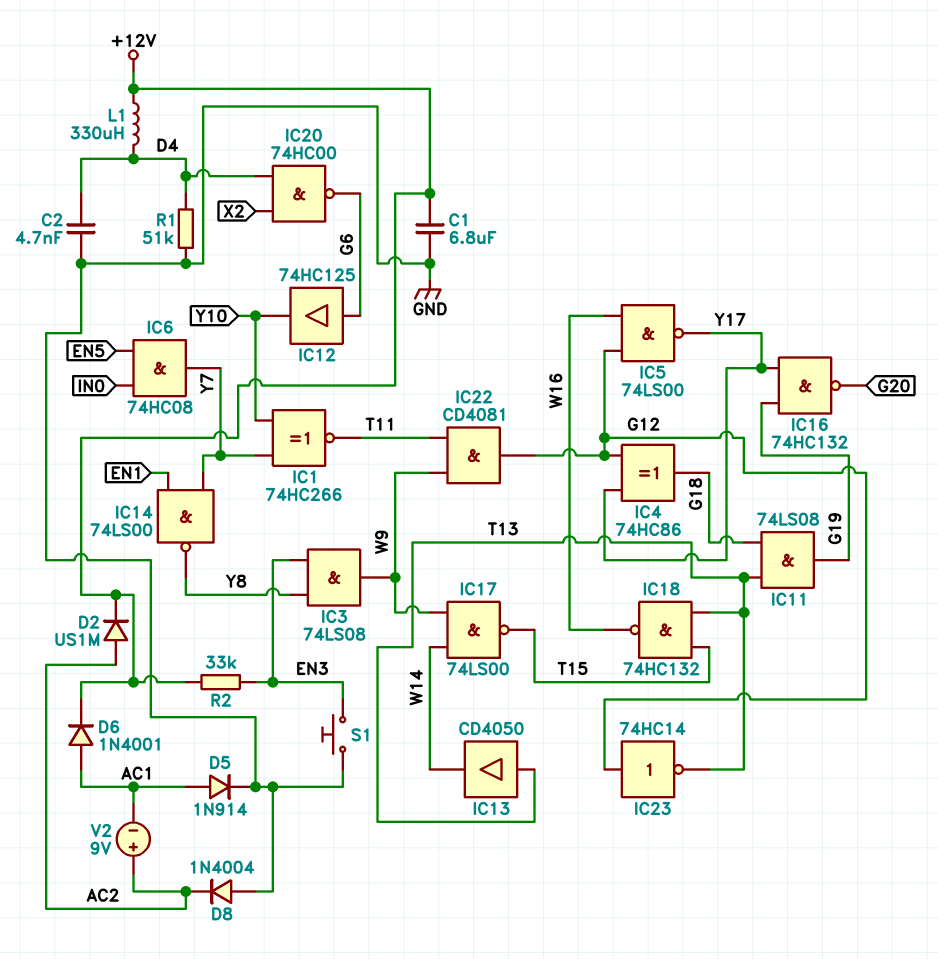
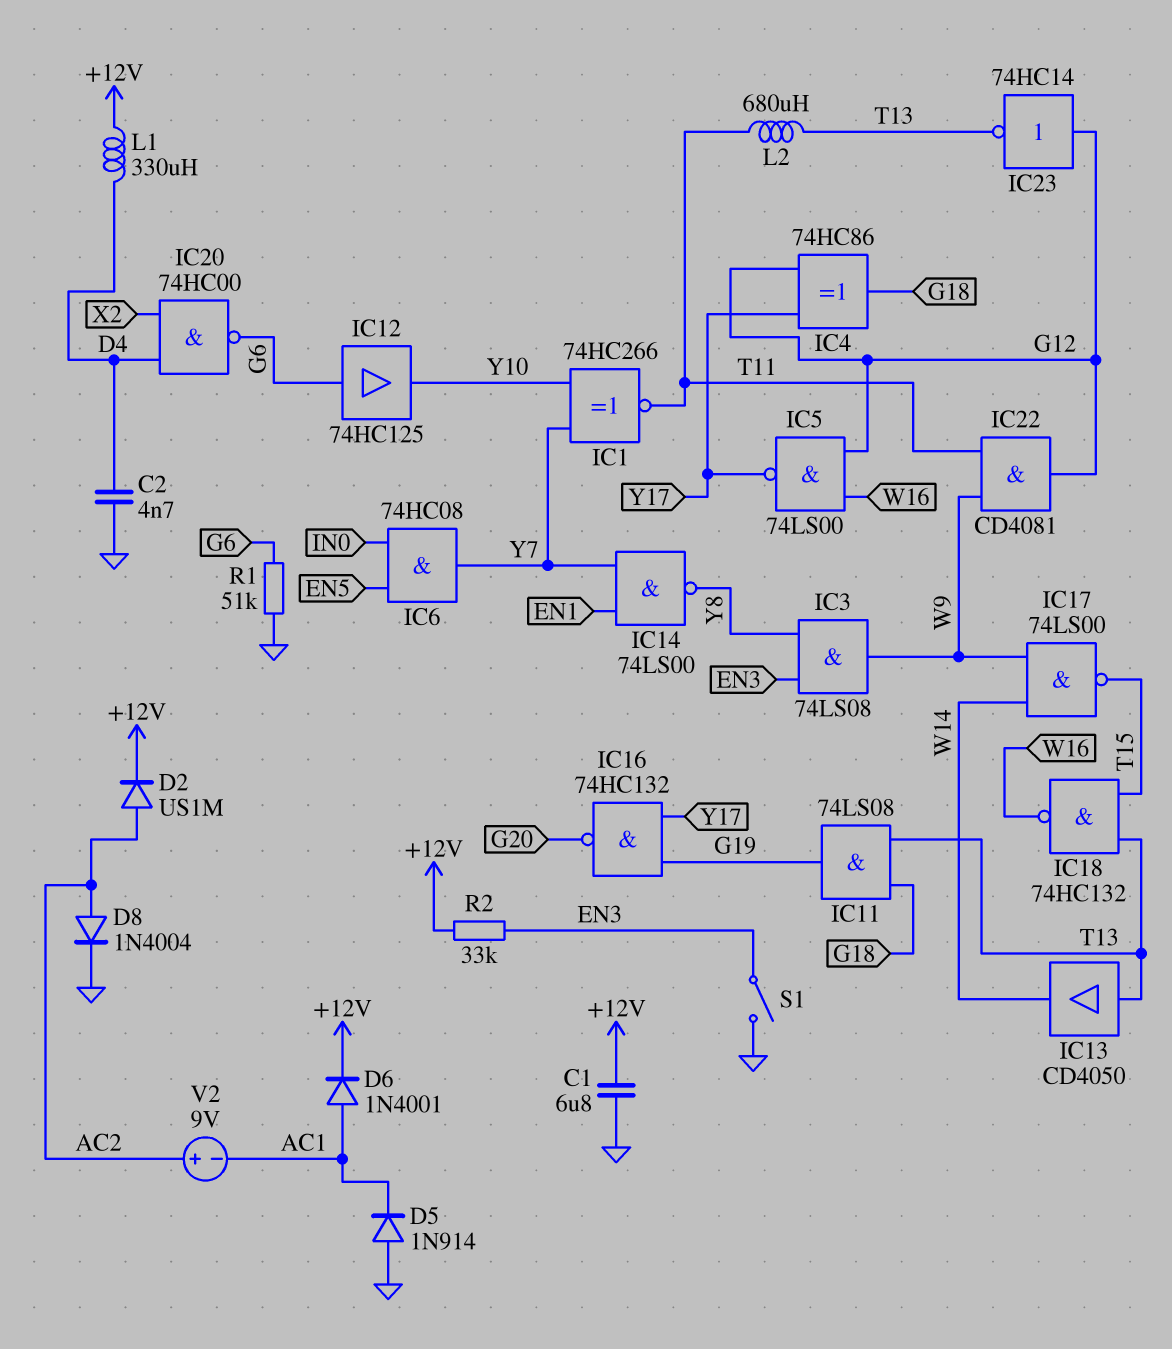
D5: diode 1N914 (A AC1, K GND) -> diode 1N914 (A GND, K AC1)
D8: diode 1N4004 (A GND, K AC2) -> diode 1N4004 (A AC2, K GND)
L2: none -> 680uH (T11, T13)
R1: 51k (D4, GND) -> 51k (G6, GND)
S1: button (EN3, GND) -> switch (EN3, GND)

